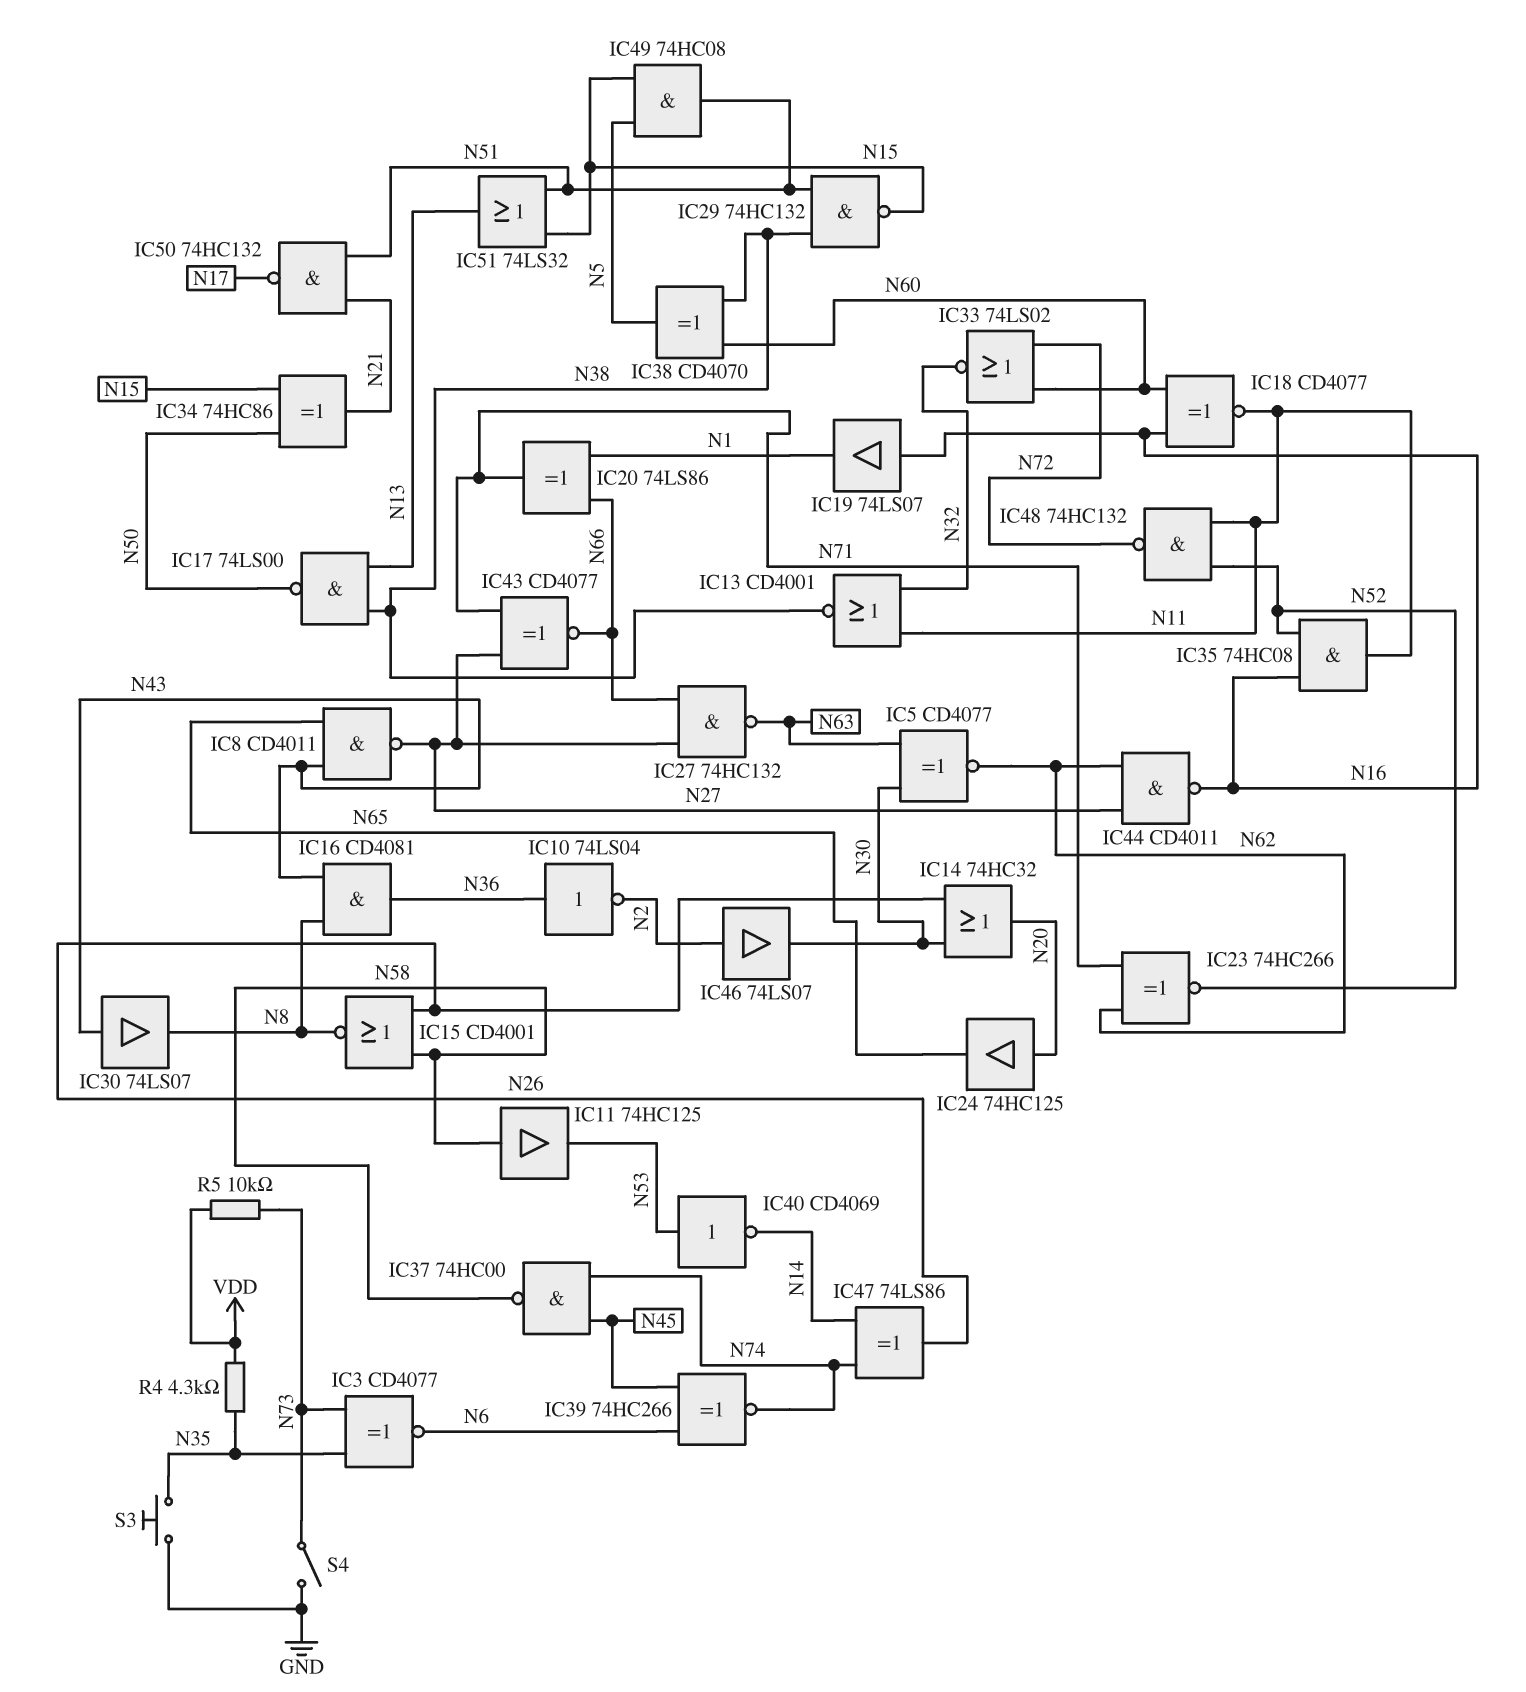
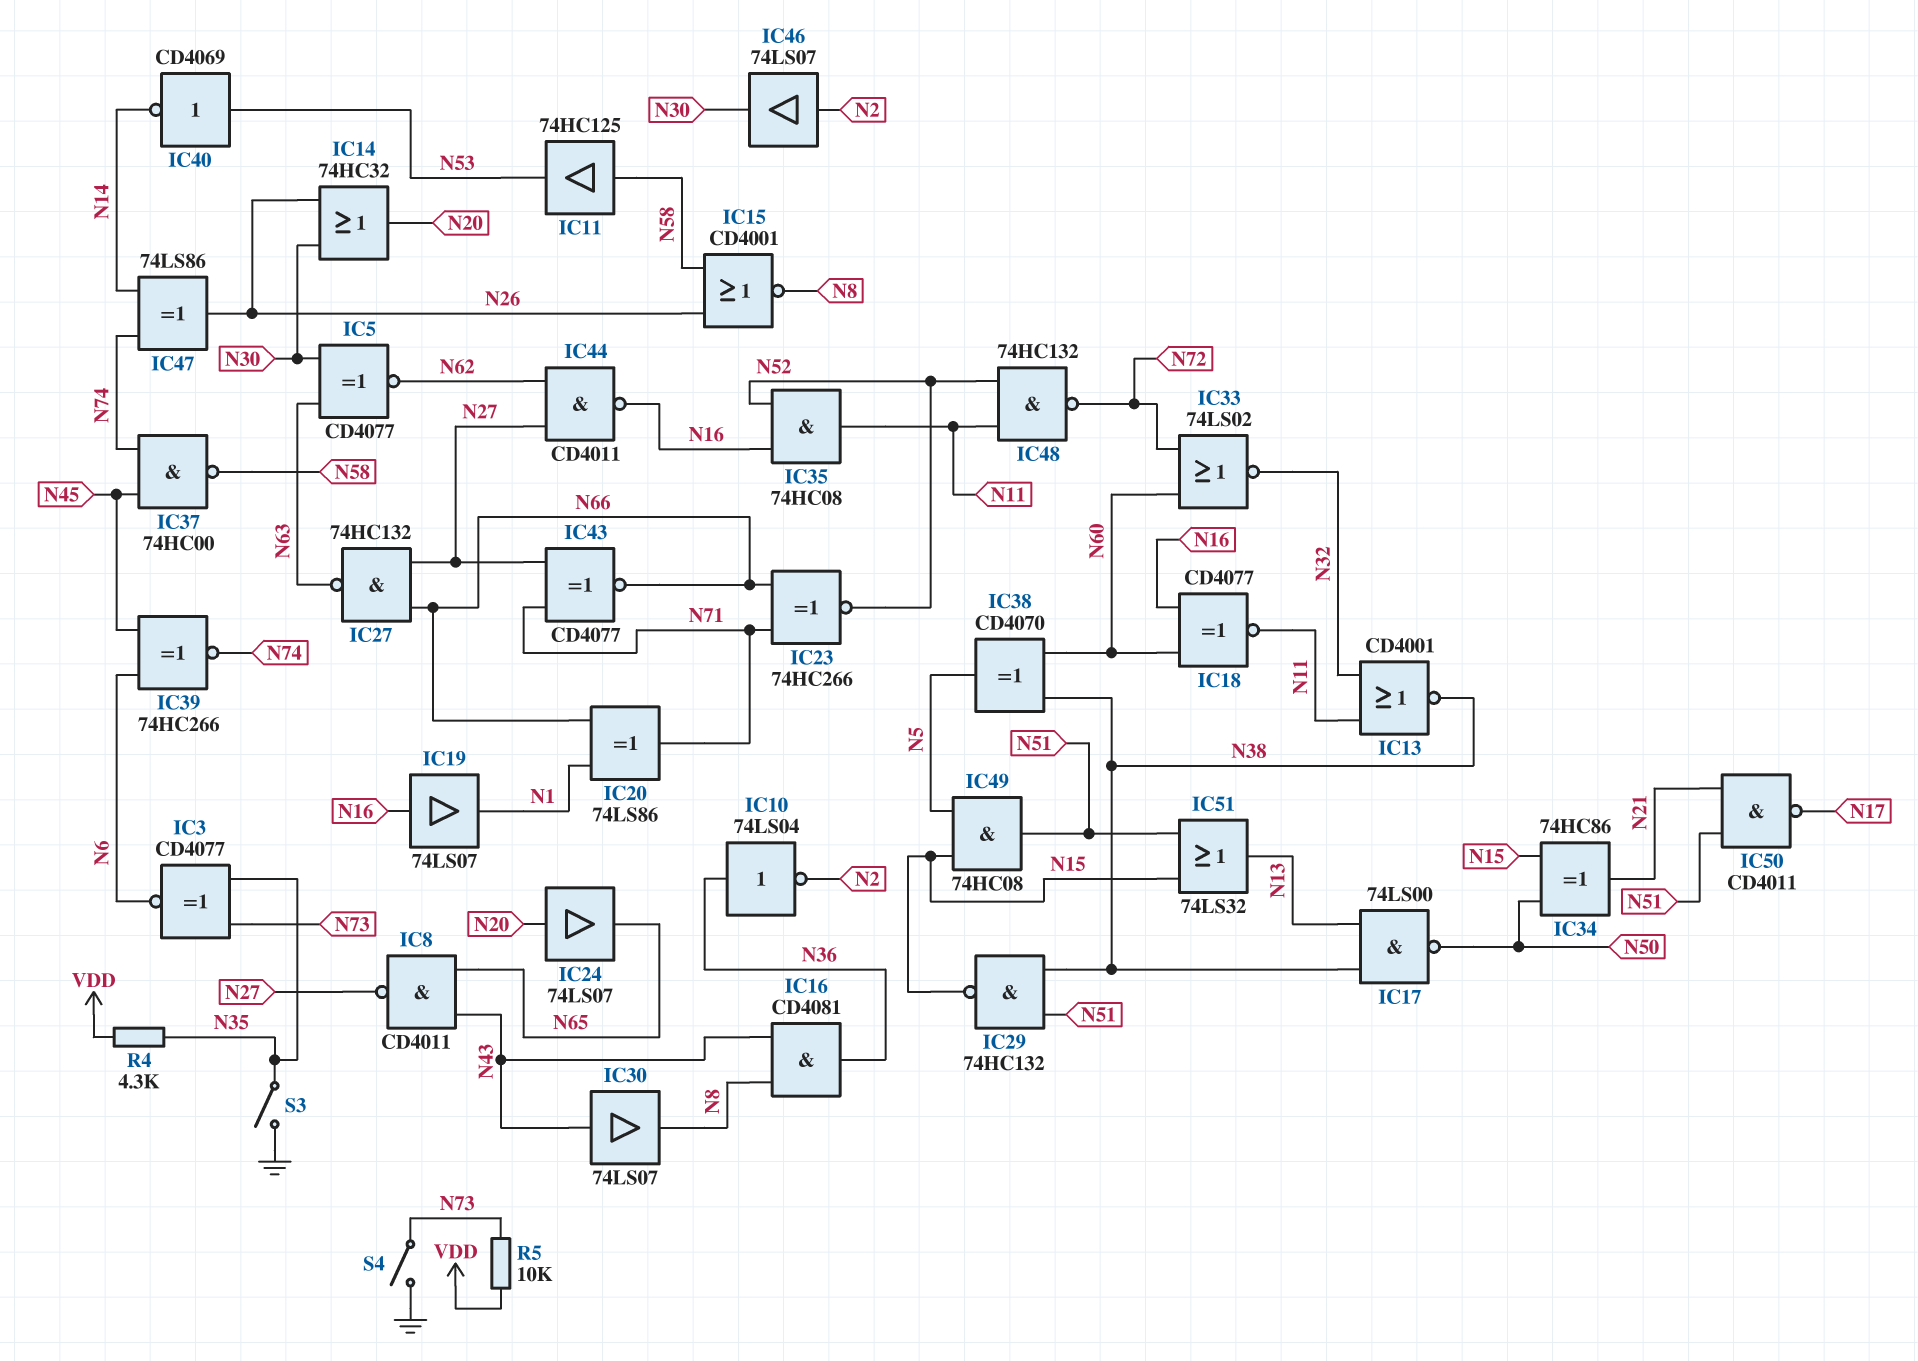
IC23: XNOR 74HC266 (in N62, in N71, out N52) -> XNOR 74HC266 (in N66, in N71, out N52)
IC24: buffer 74HC125 (in N20, out N65) -> buffer 74LS07 (in N20, out N65)
IC50: NAND 74HC132 (in N21, in N51, out N17) -> NAND CD4011 (in N21, in N51, out N17)
S3: button (GND, N35) -> switch (GND, N35)

